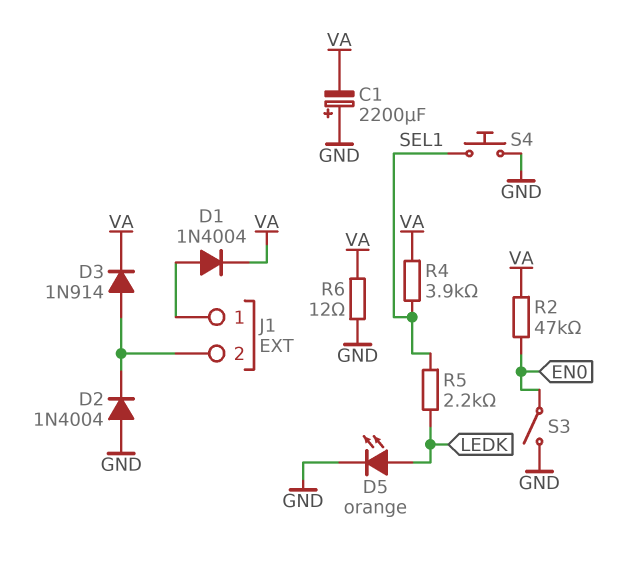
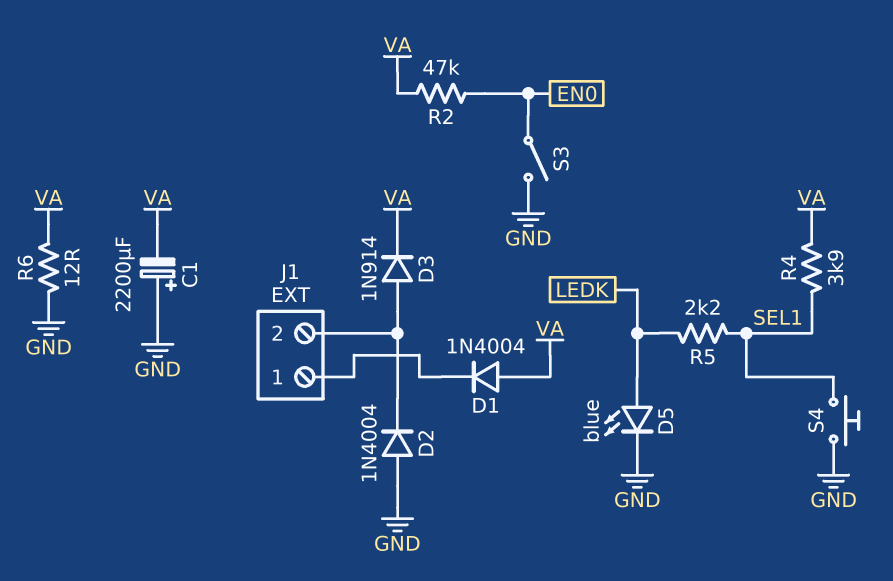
D1: diode 1N4004 (A J1/1, K VA) -> diode 1N4004 (A VA, K J1/1)
D5: LED orange (A LEDK, K GND) -> LED blue (A LEDK, K GND)

